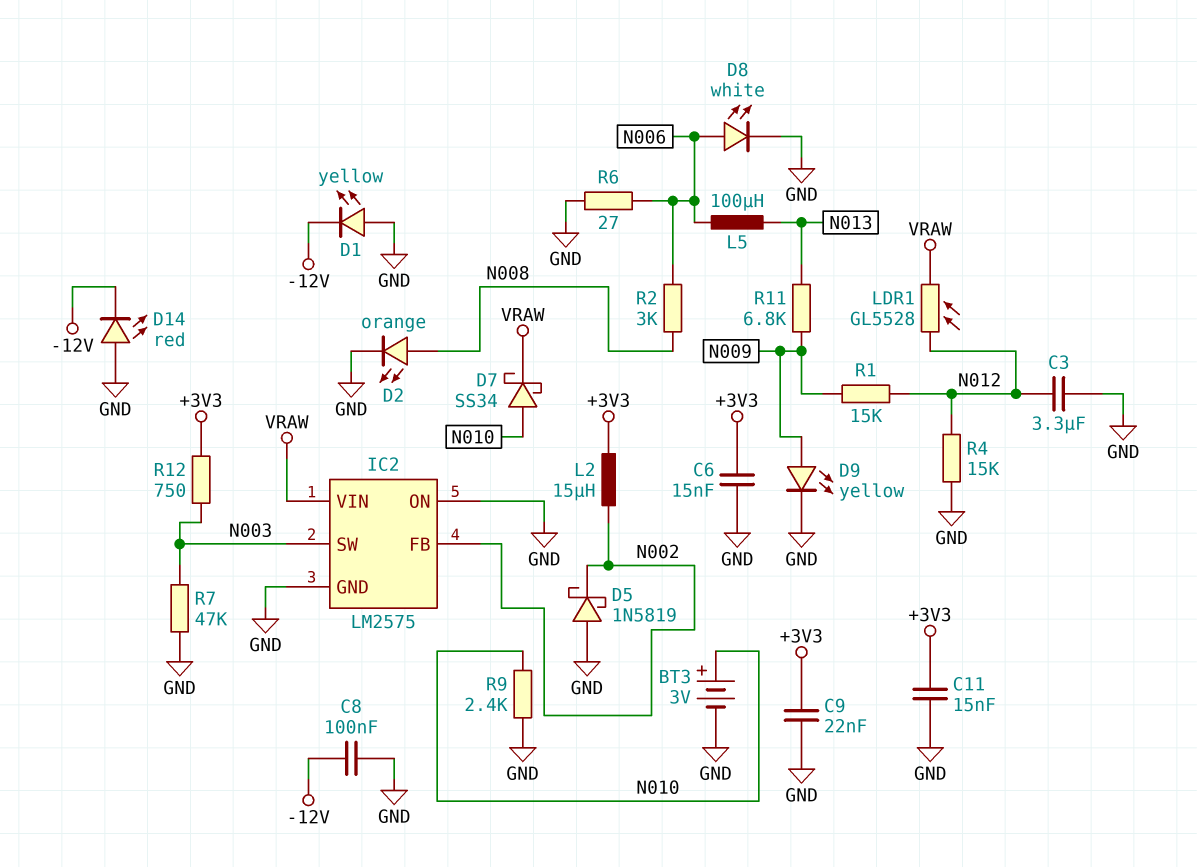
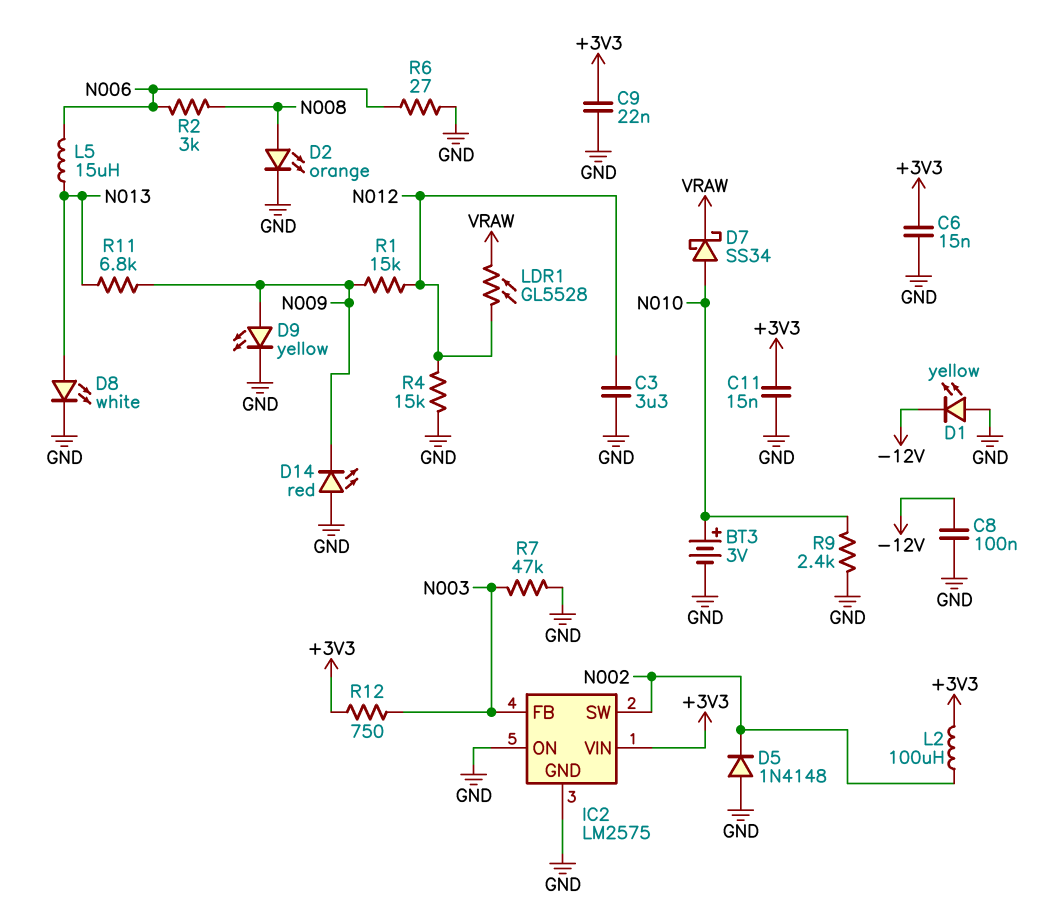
D5: schottky 1N5819 (A GND, K N002) -> diode 1N4148 (A GND, K N002)
D8: LED white (A N006, K GND) -> LED white (A N013, K GND)
D14: LED red (A GND, K -12V) -> LED red (A GND, K N009)
IC2 pin FB: N002 -> N003
IC2 pin SW: N003 -> N002
IC2 pin VIN: VRAW -> +3V3
L2: 15uH (+3V3, N002) -> 100uH (+3V3, N002)
L5: 100uH (N006, N013) -> 15uH (N006, N013)

